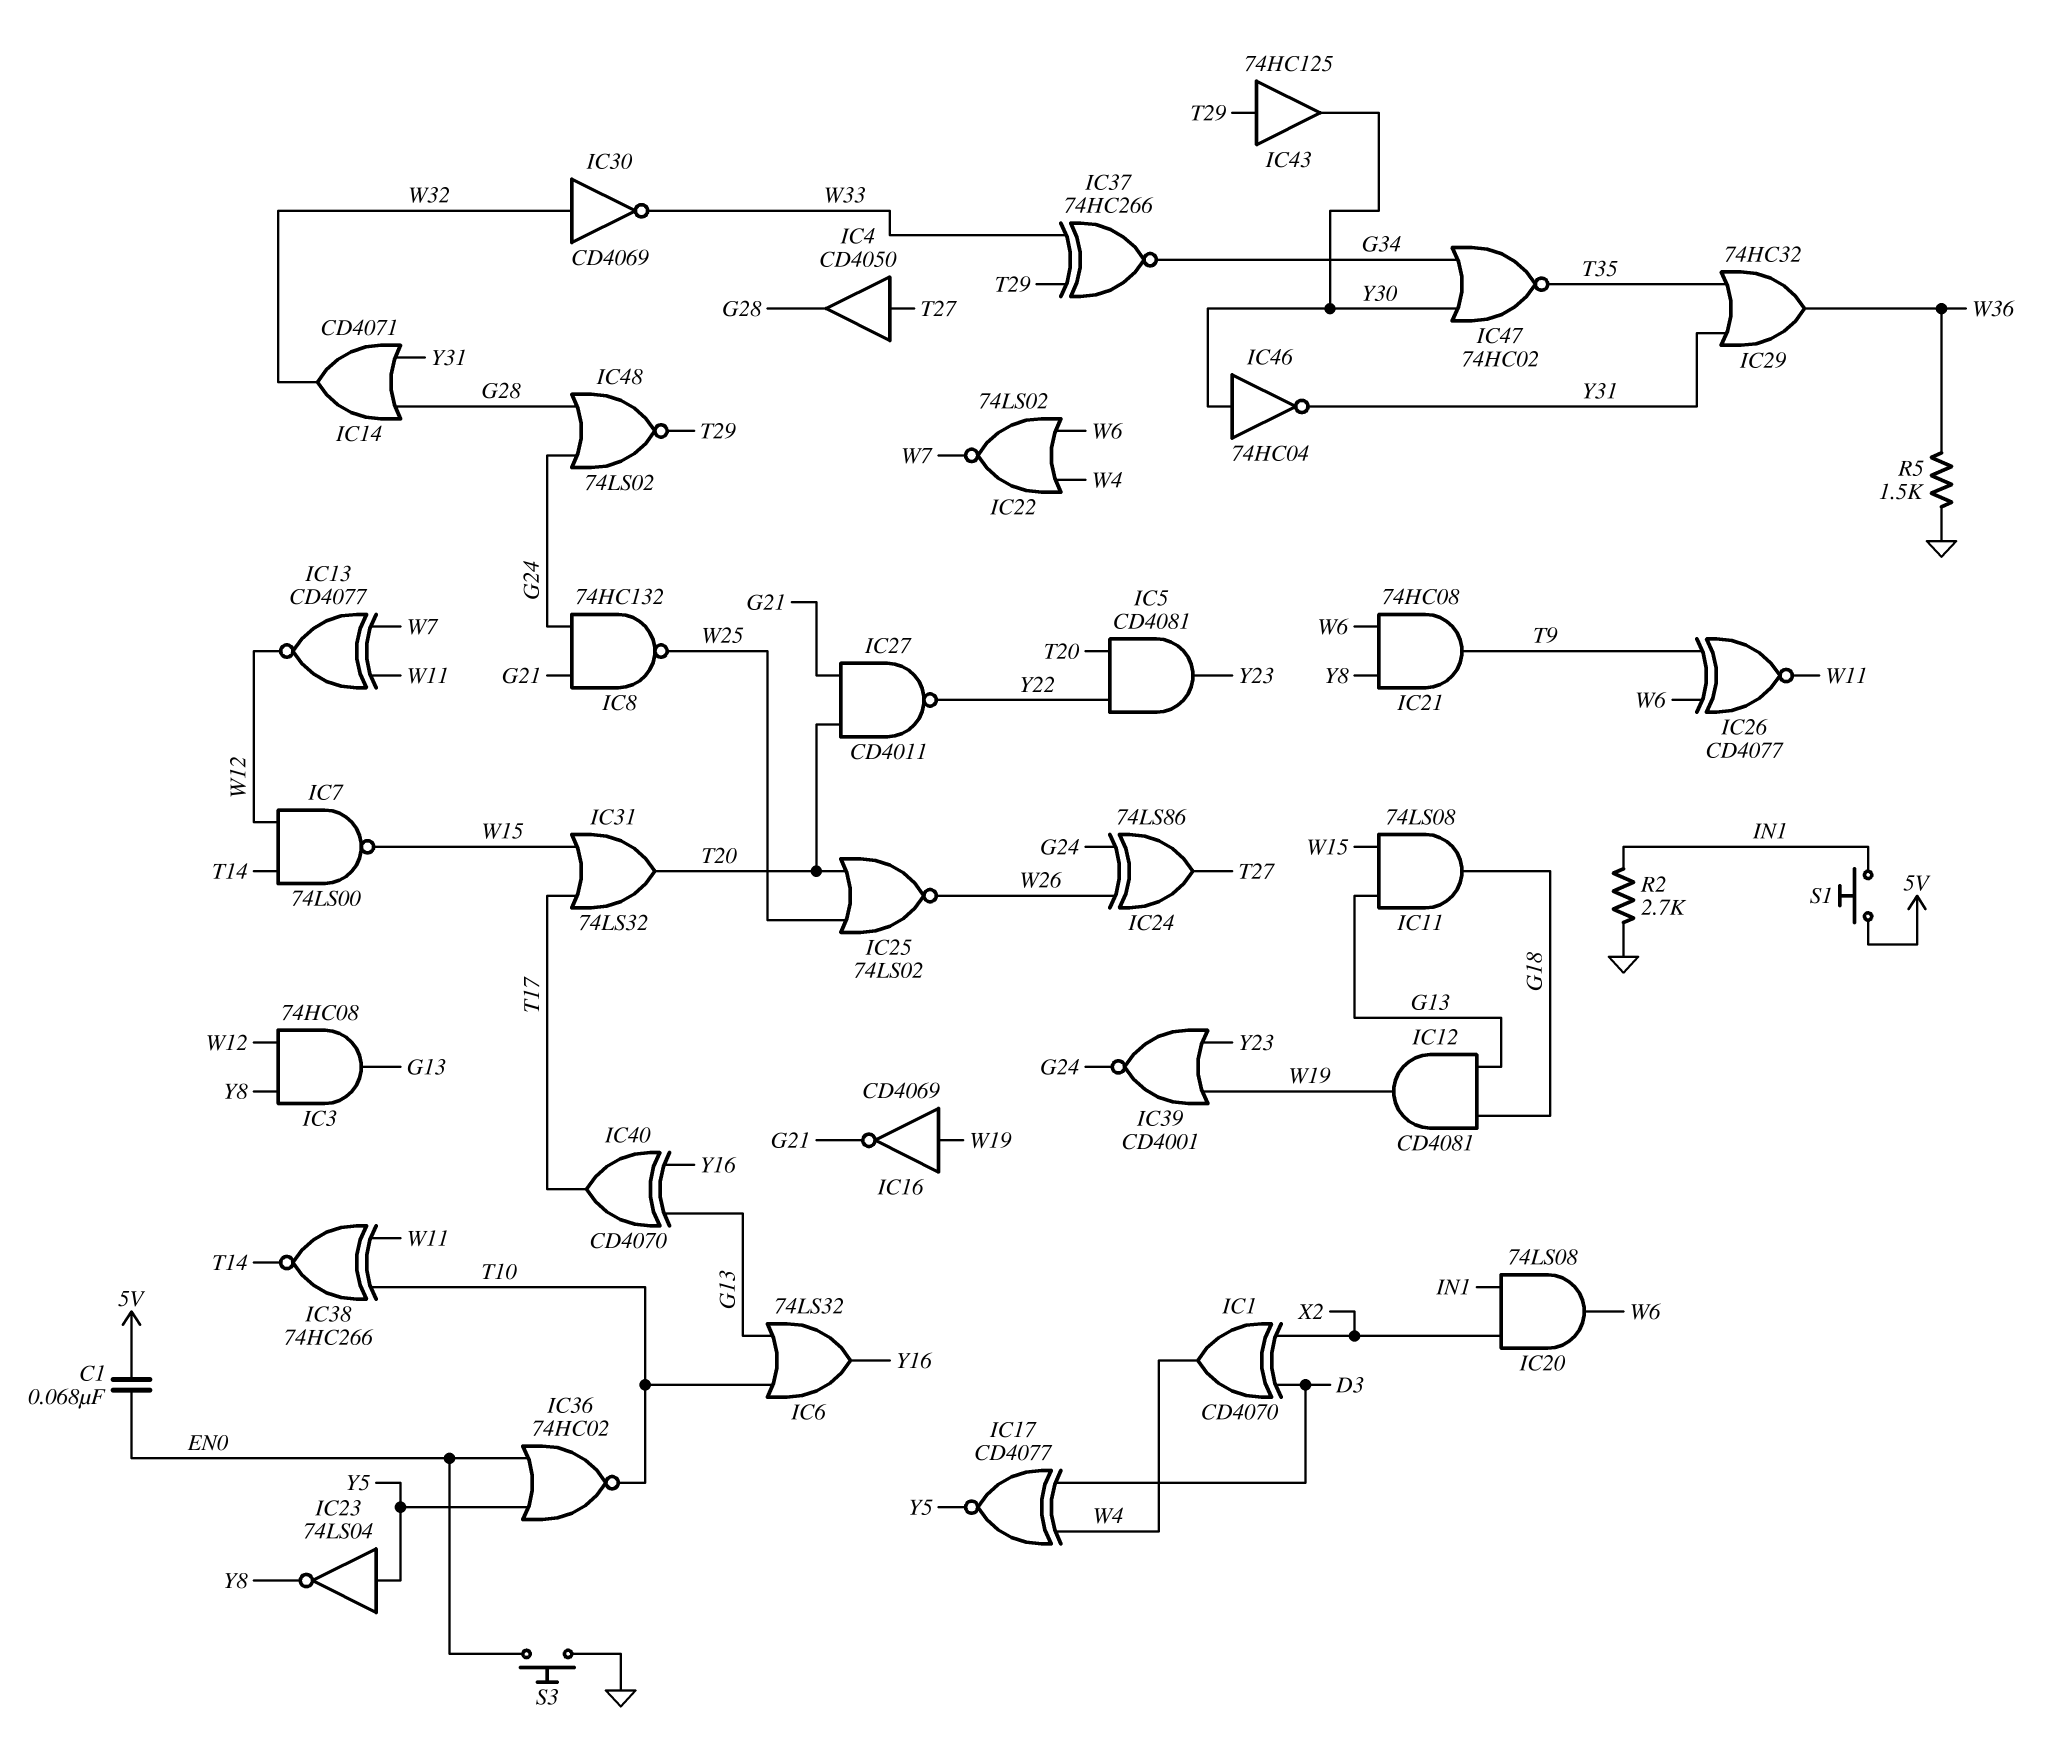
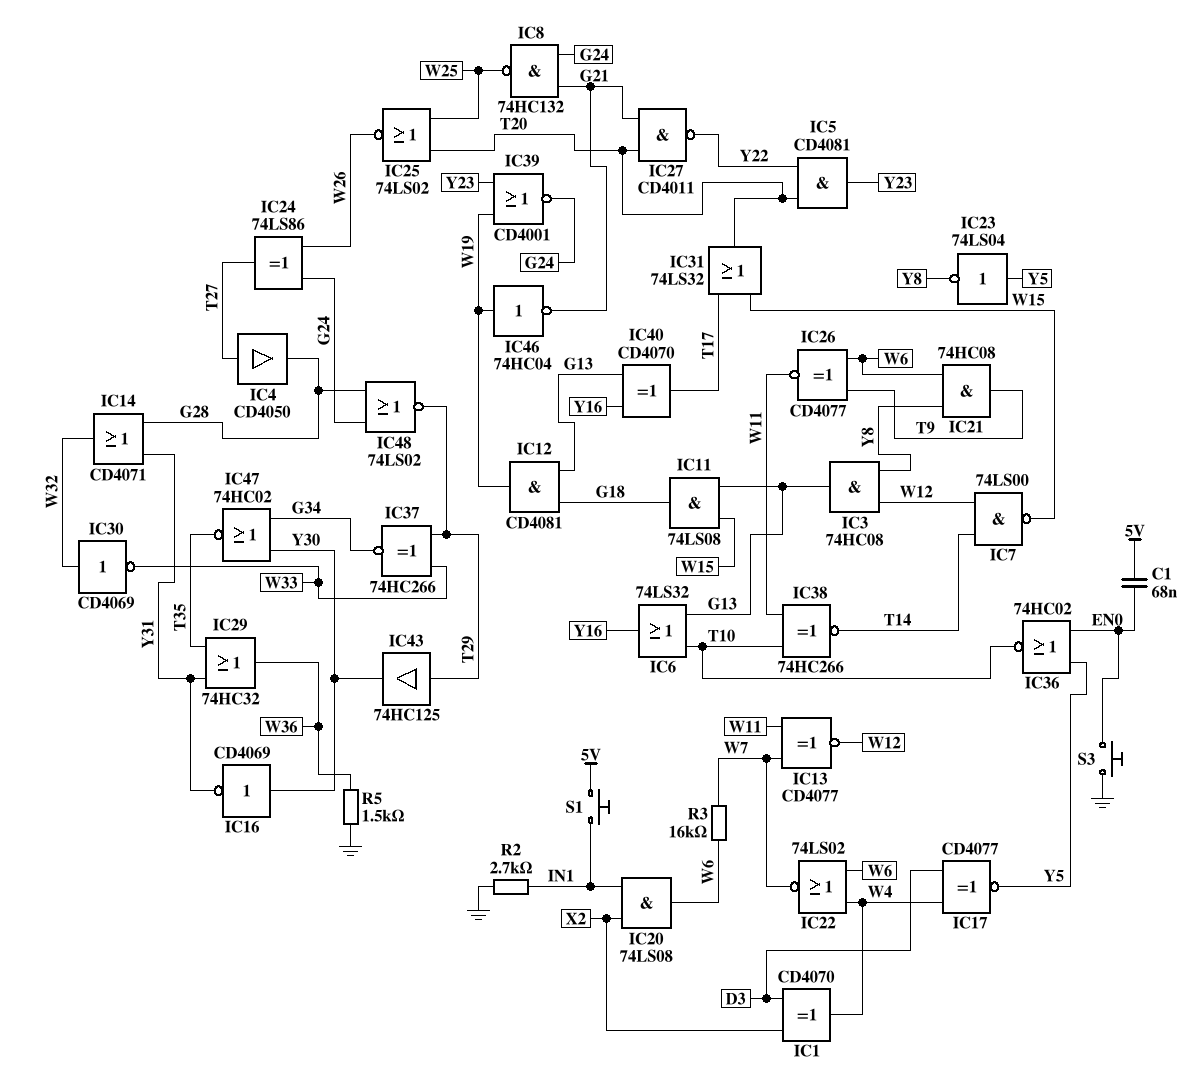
IC16: NOT CD4069 (in W19, out G21) -> NOT CD4069 (in Y30, out Y31)
IC46: NOT 74HC04 (in Y30, out Y31) -> NOT 74HC04 (in W19, out G21)
R3: none -> 16k (W6, W7)

